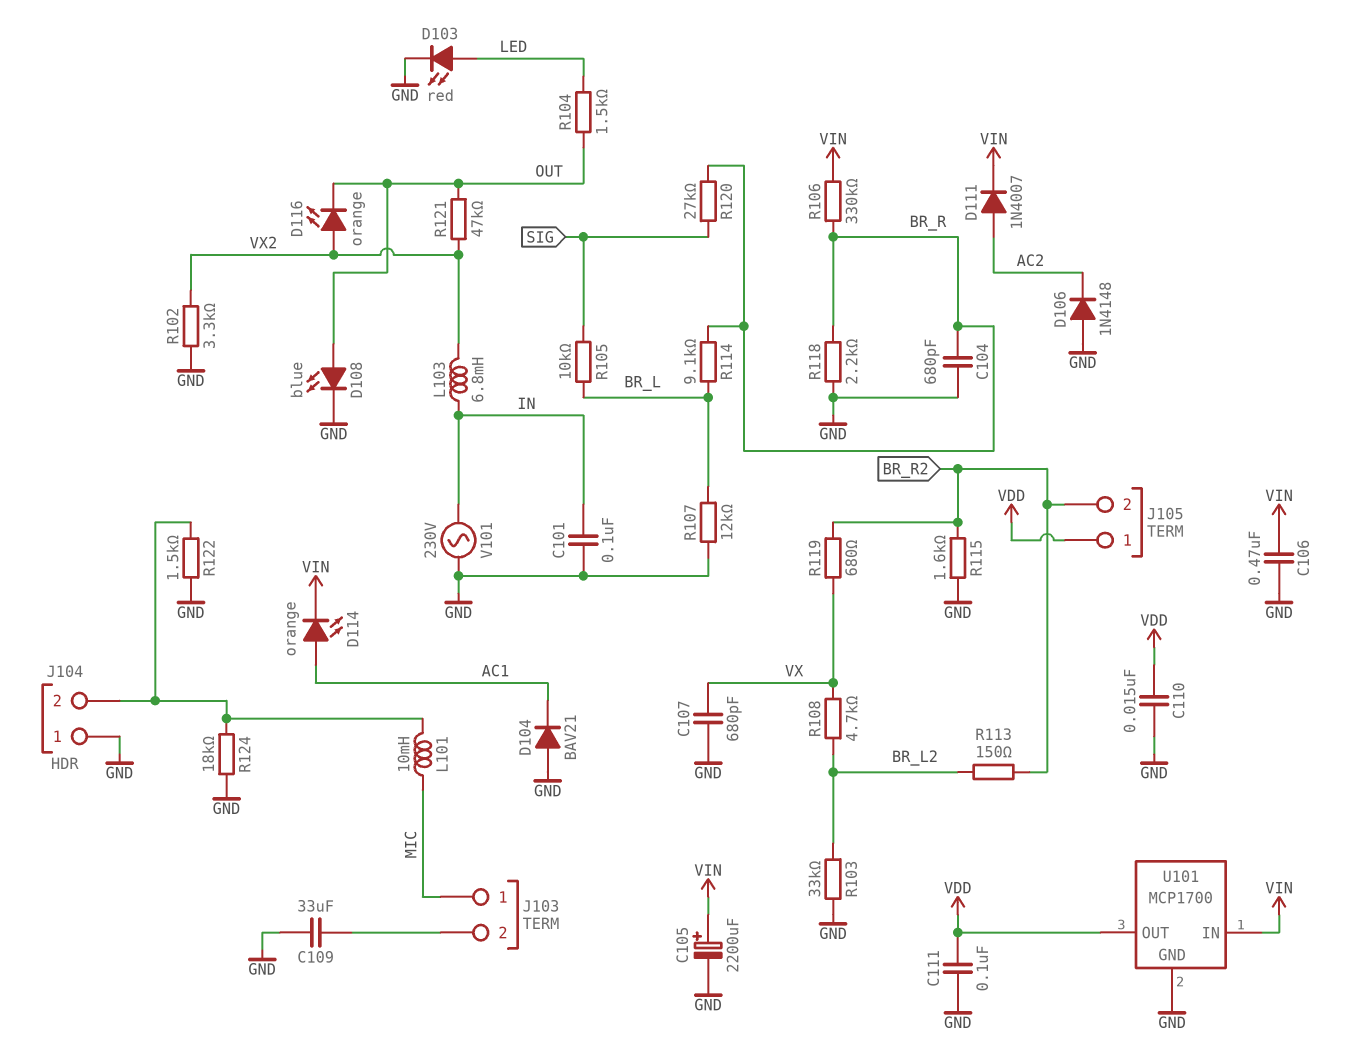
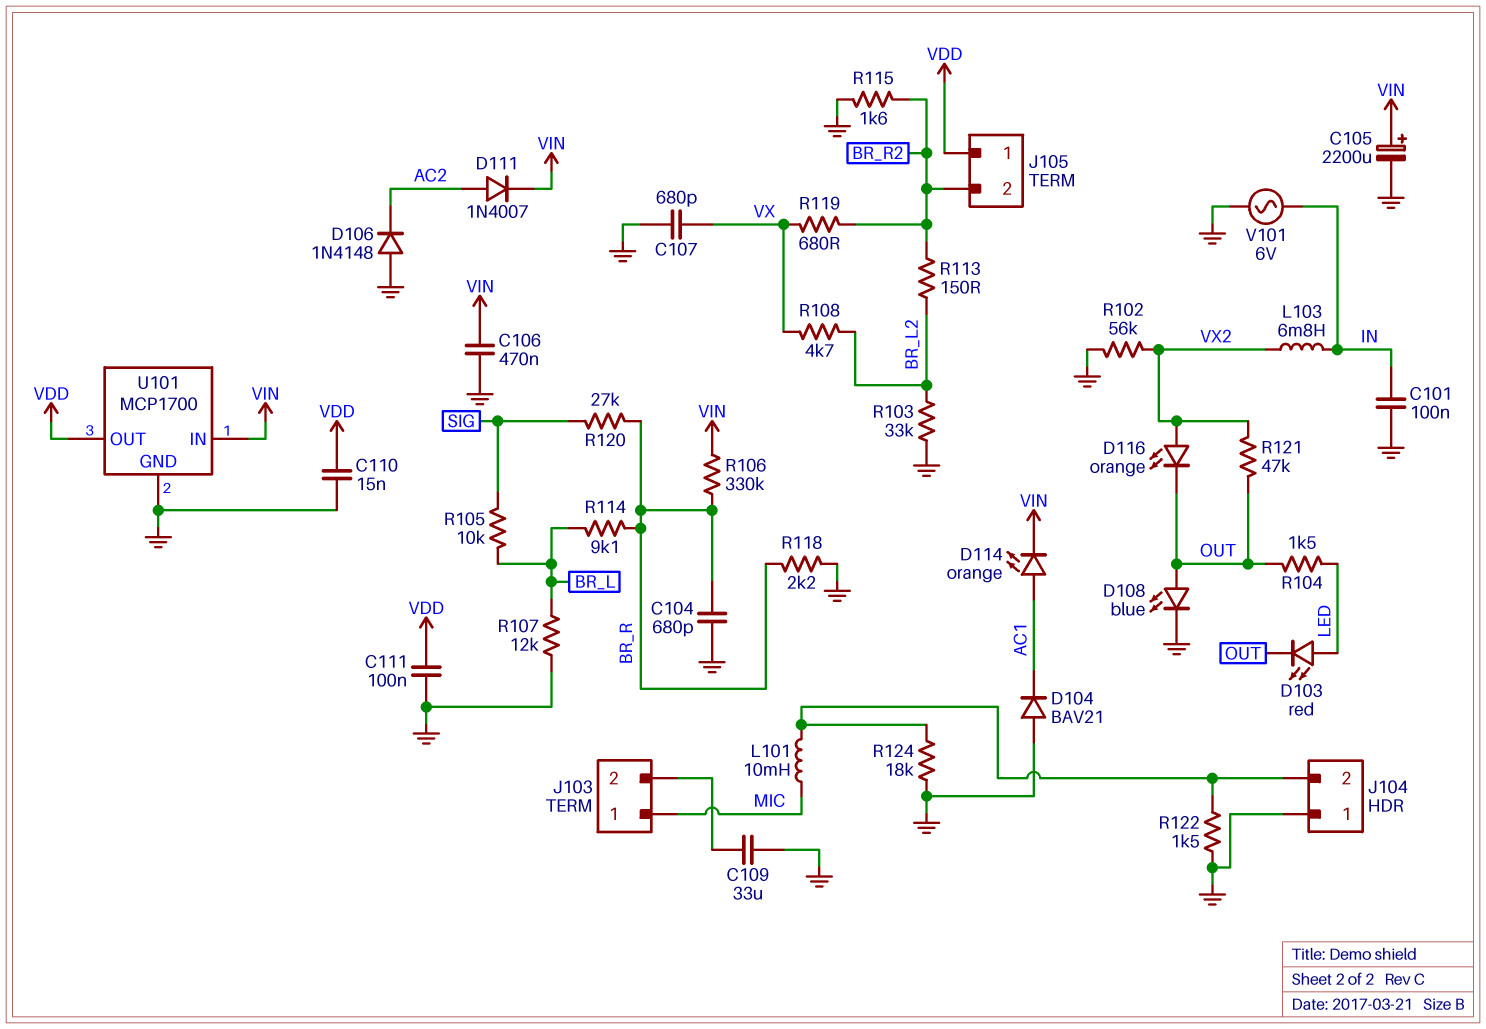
D103: LED red (A LED, K GND) -> LED red (A LED, K OUT)
R102: 3.3k (GND, VX2) -> 56k (GND, VX2)
V101: AC 230V (GND, IN) -> AC 6V (GND, IN)

